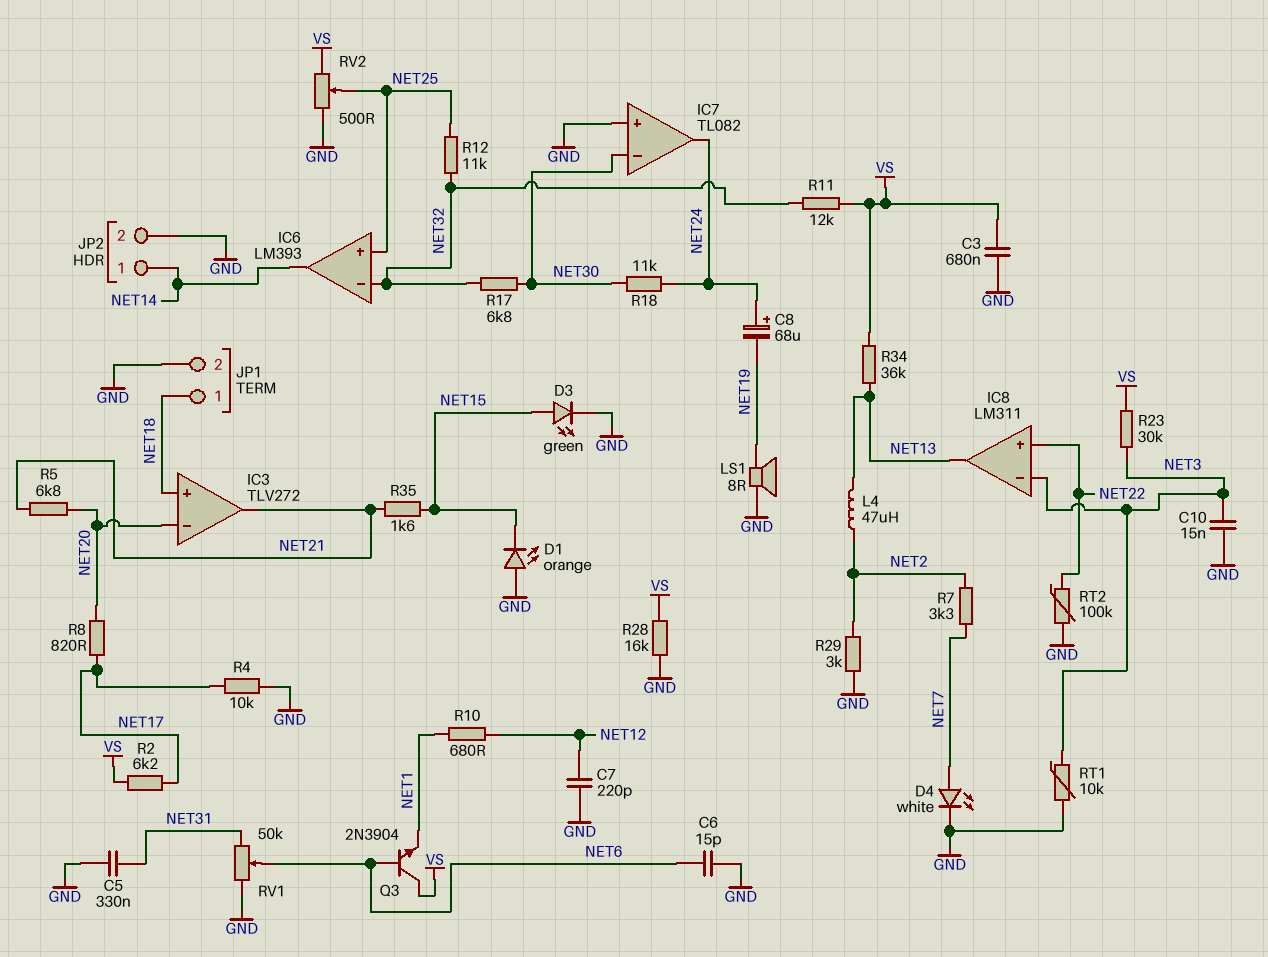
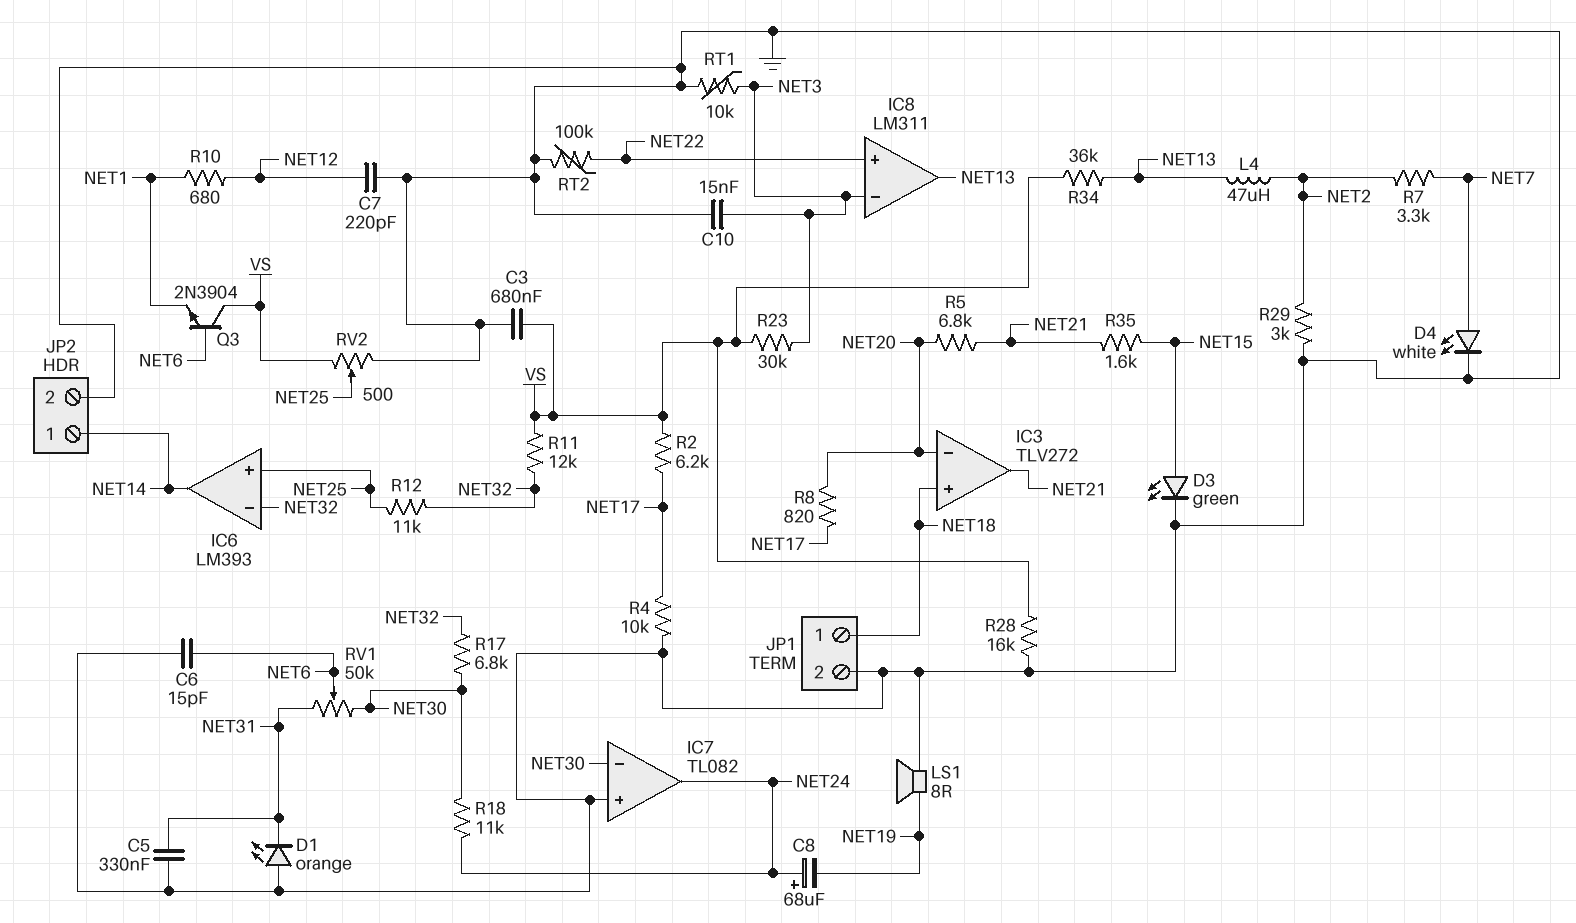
D1: LED orange (A GND, K NET15) -> LED orange (A GND, K NET31)
RV1: 50k (GND, NET31, wiper NET6) -> 50k (NET30, NET31, wiper NET6)

